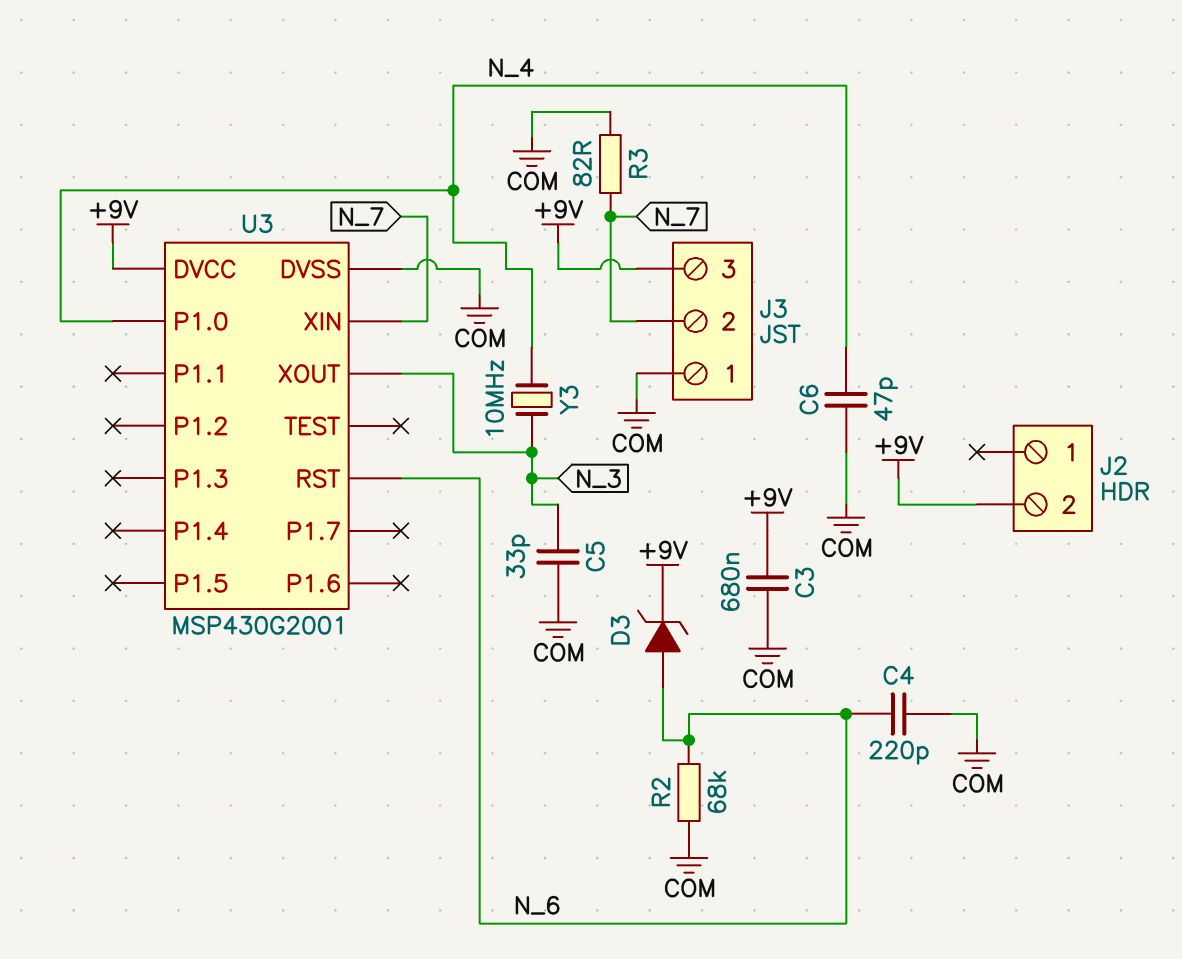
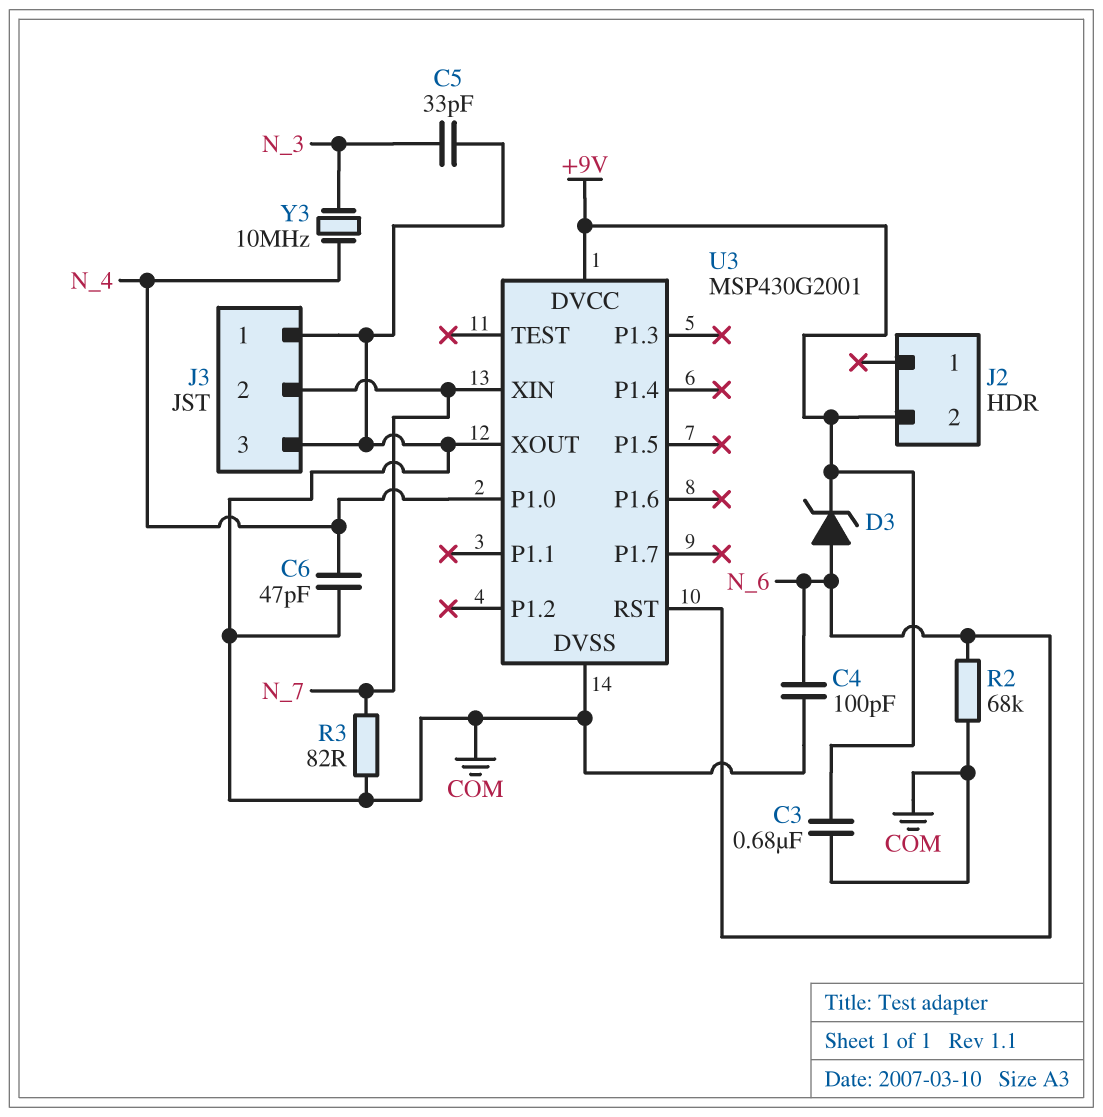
C4: 220pF (COM, N_6) -> 100pF (COM, N_6)
J3 pin 3: +9V -> COM
U3 pin XOUT: N_3 -> COM

